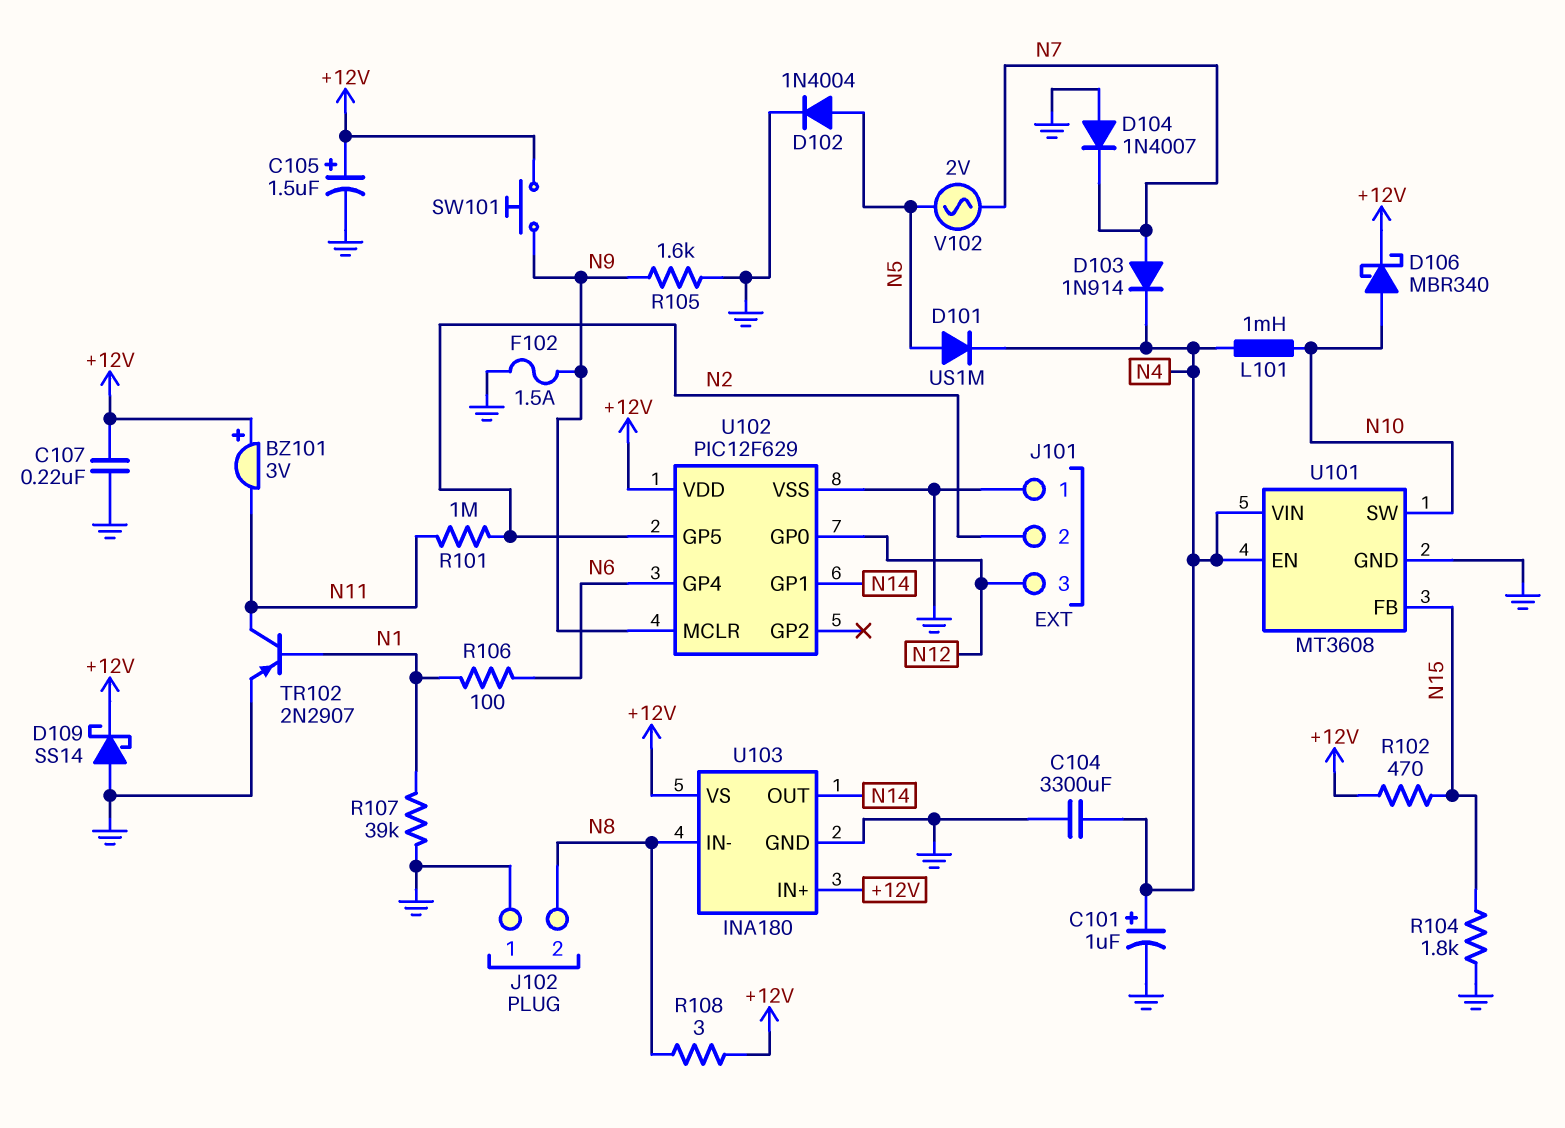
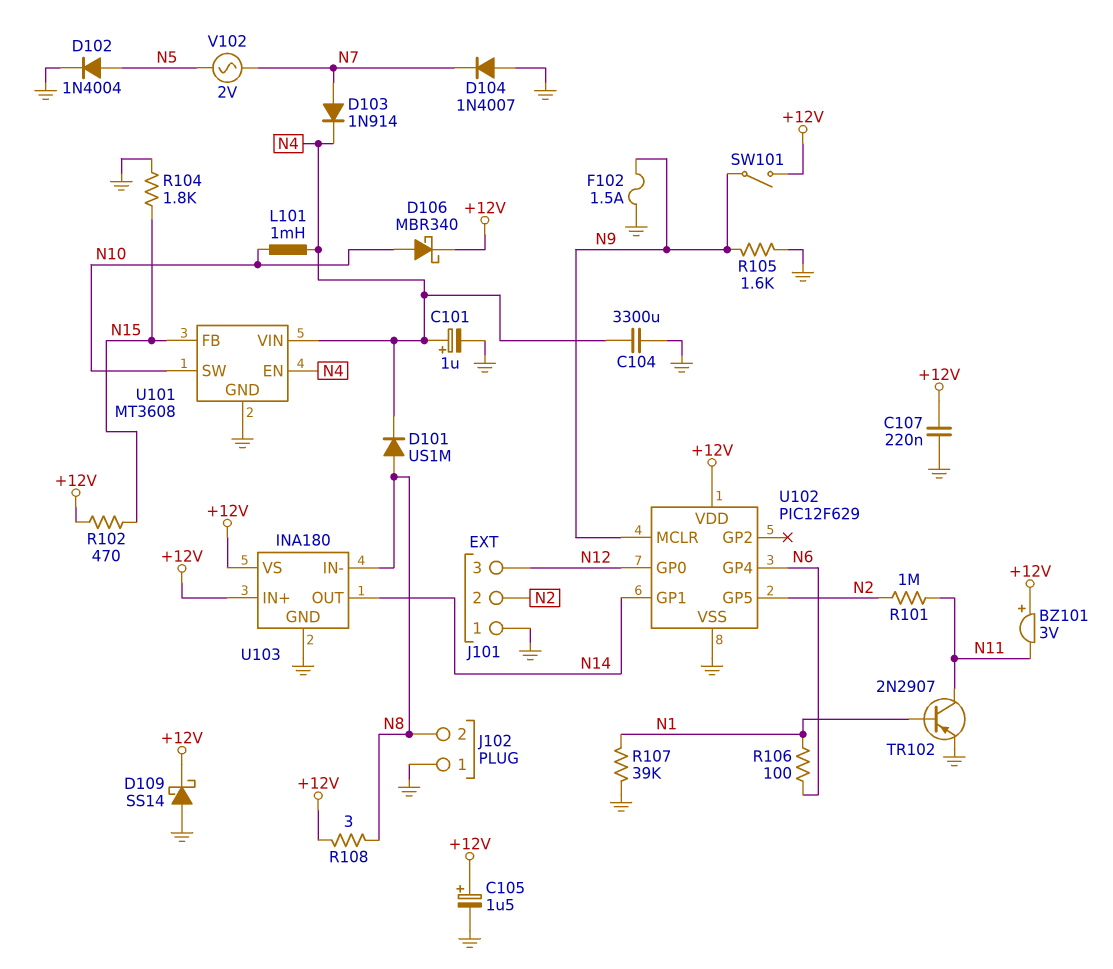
D101: diode US1M (A N5, K N4) -> diode US1M (A N8, K N4)
SW101: button (+12V, N9) -> switch (+12V, N9)

